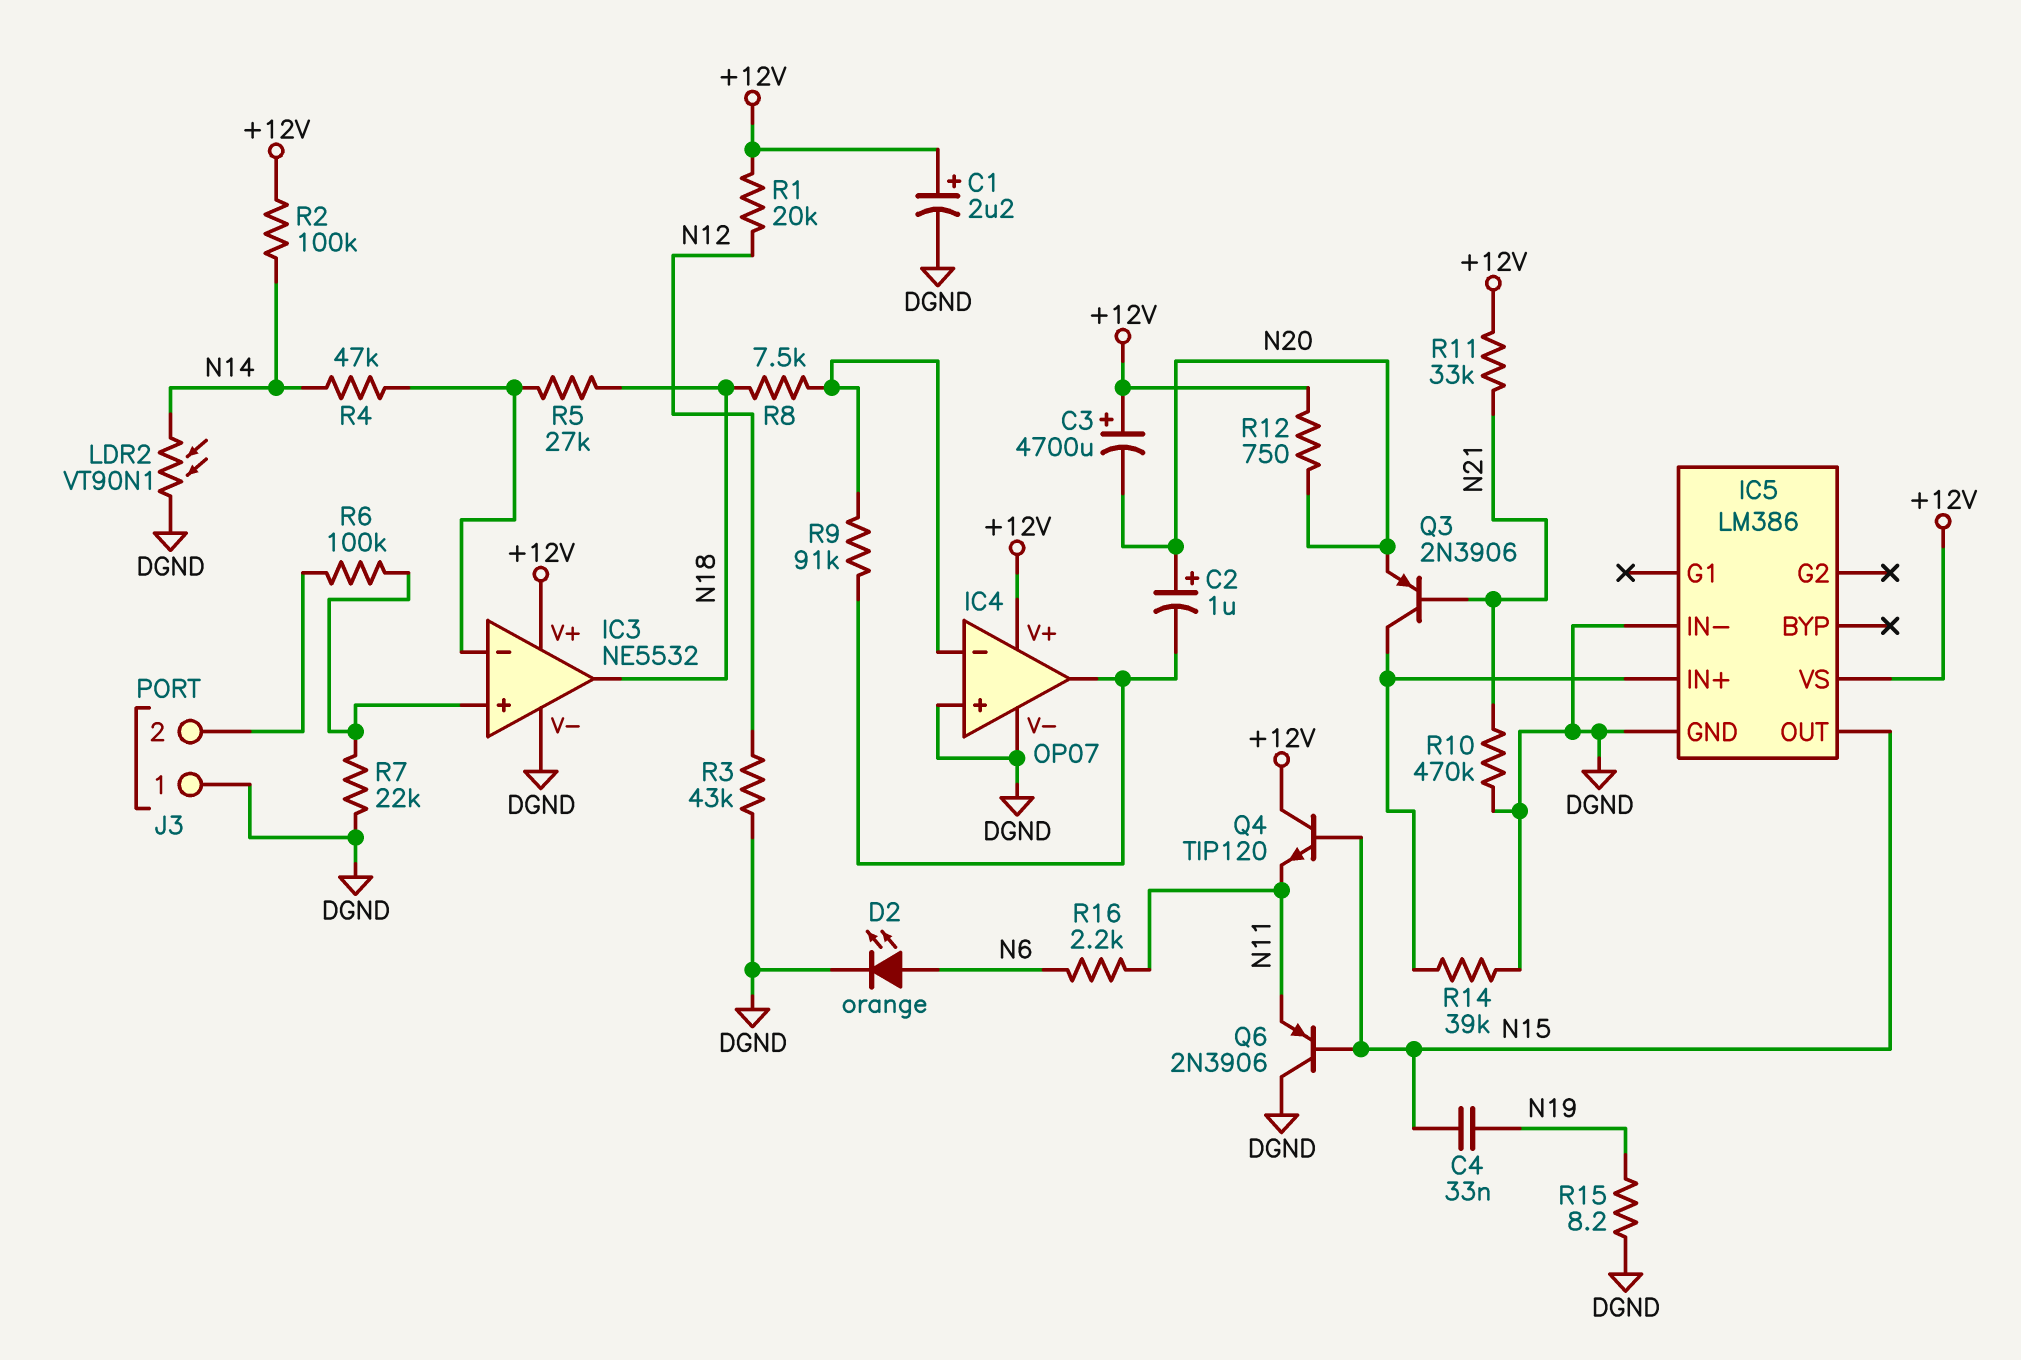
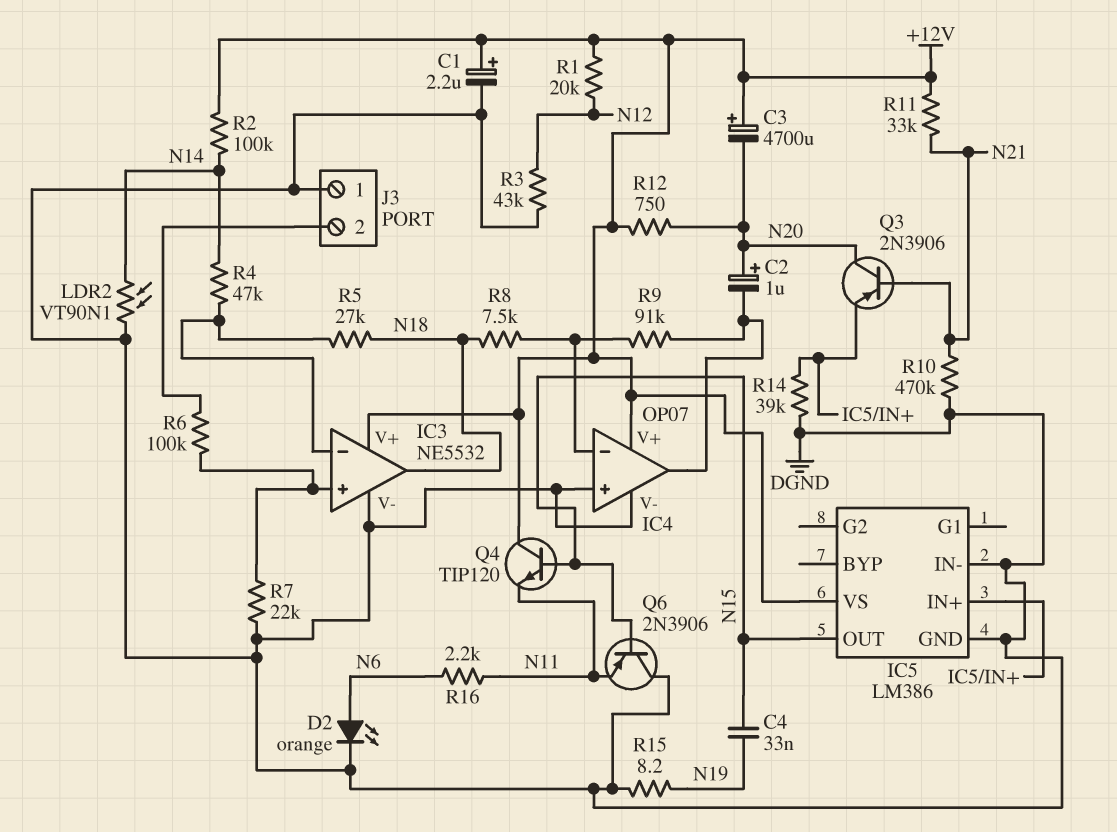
Q3: PNP 2N3906 (B N21, C IC5/IN+, E N20) -> PNP 2N3906 (B N21, C N20, E IC5/IN+)

